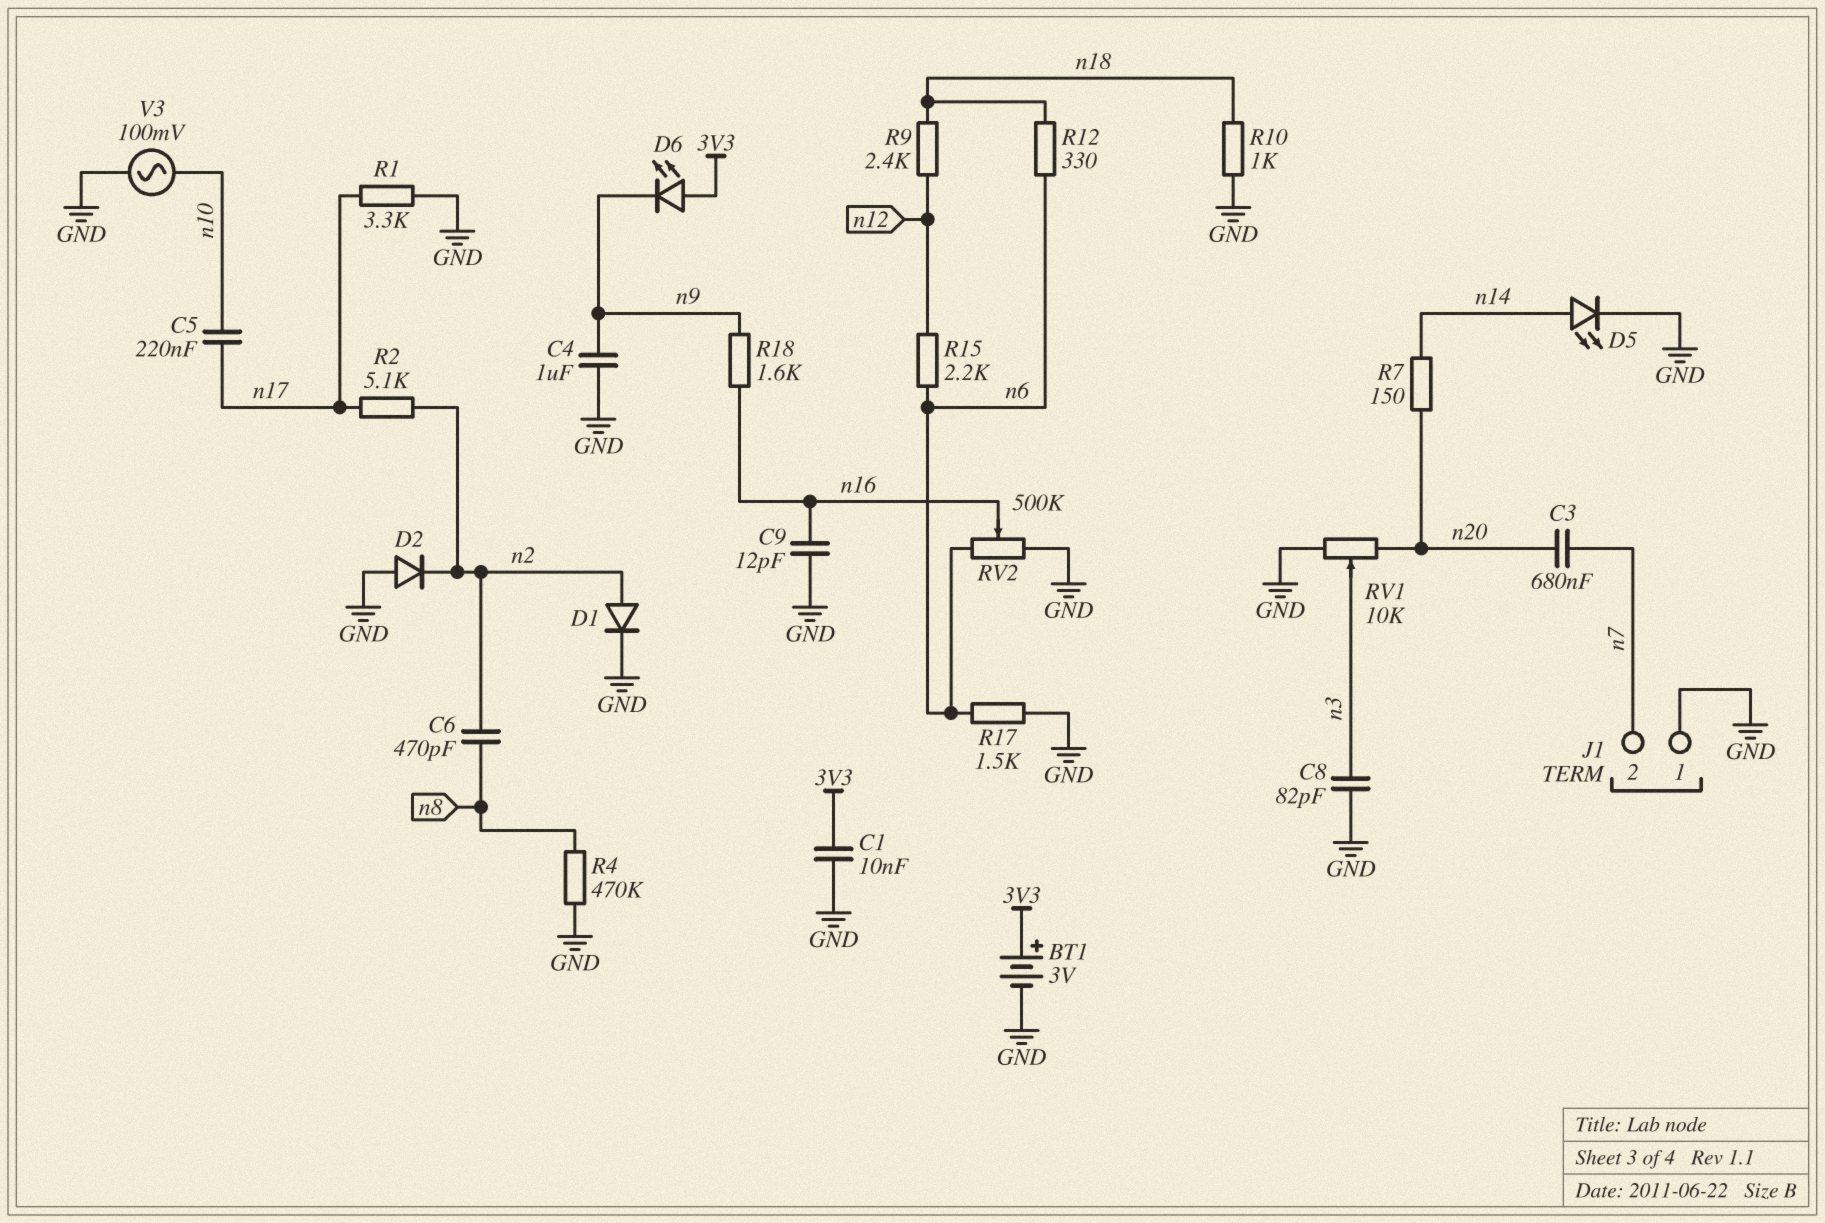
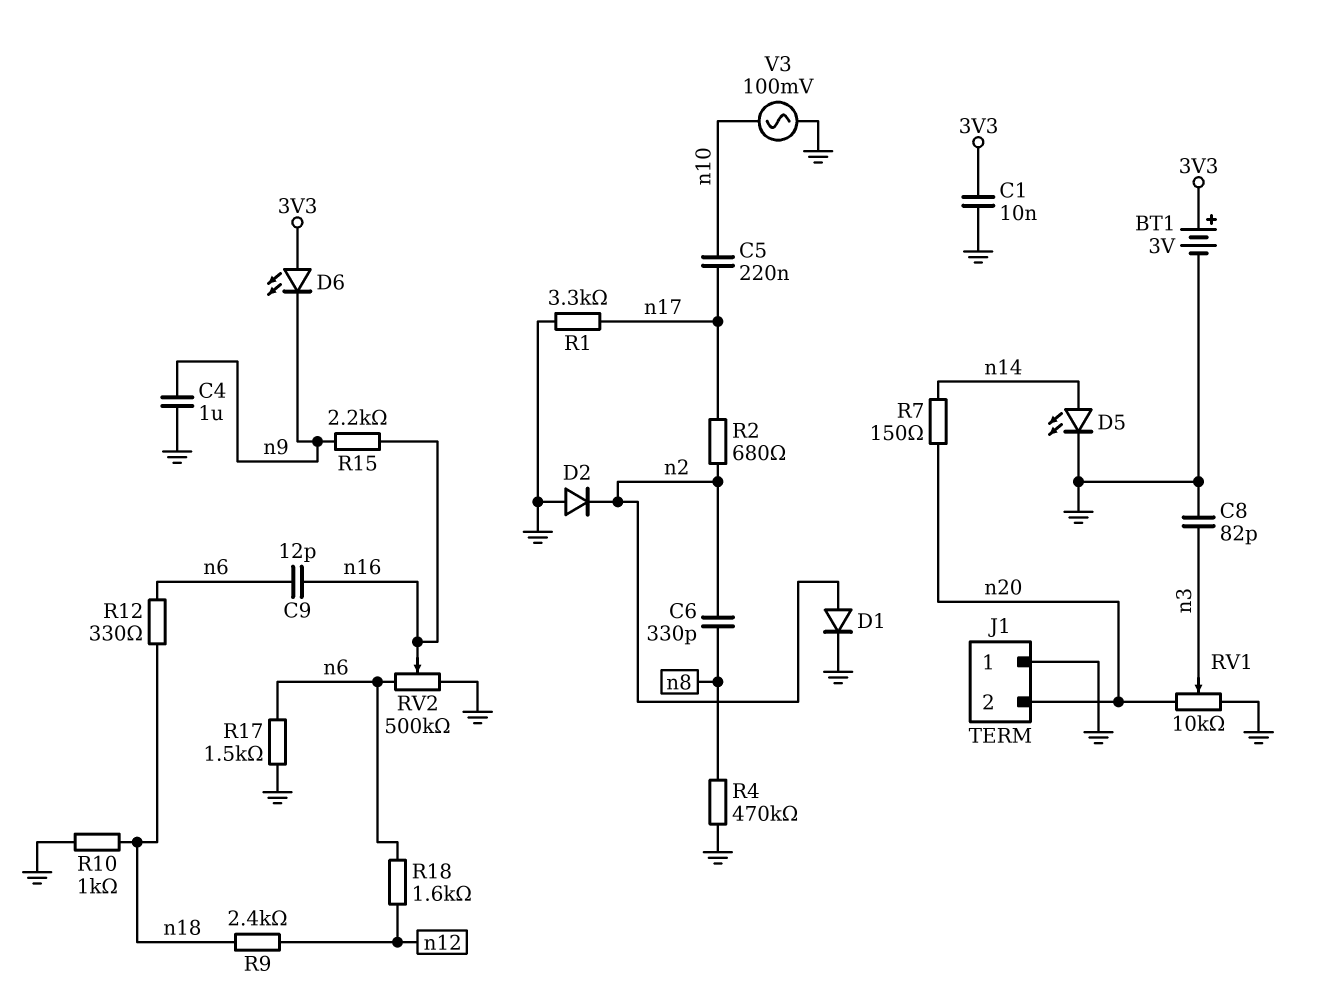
C3: 680nF (n7, n20) -> none
C6: 470pF (n2, n8) -> 330pF (n2, n8)
C9: 12pF (GND, n16) -> 12pF (n6, n16)
J1 pin 2: n7 -> n20
R2: 5.1k (n2, n17) -> 680 (n2, n17)
R15: 2.2k (n6, n12) -> 2.2k (n9, n16)
R18: 1.6k (n9, n16) -> 1.6k (n6, n12)

